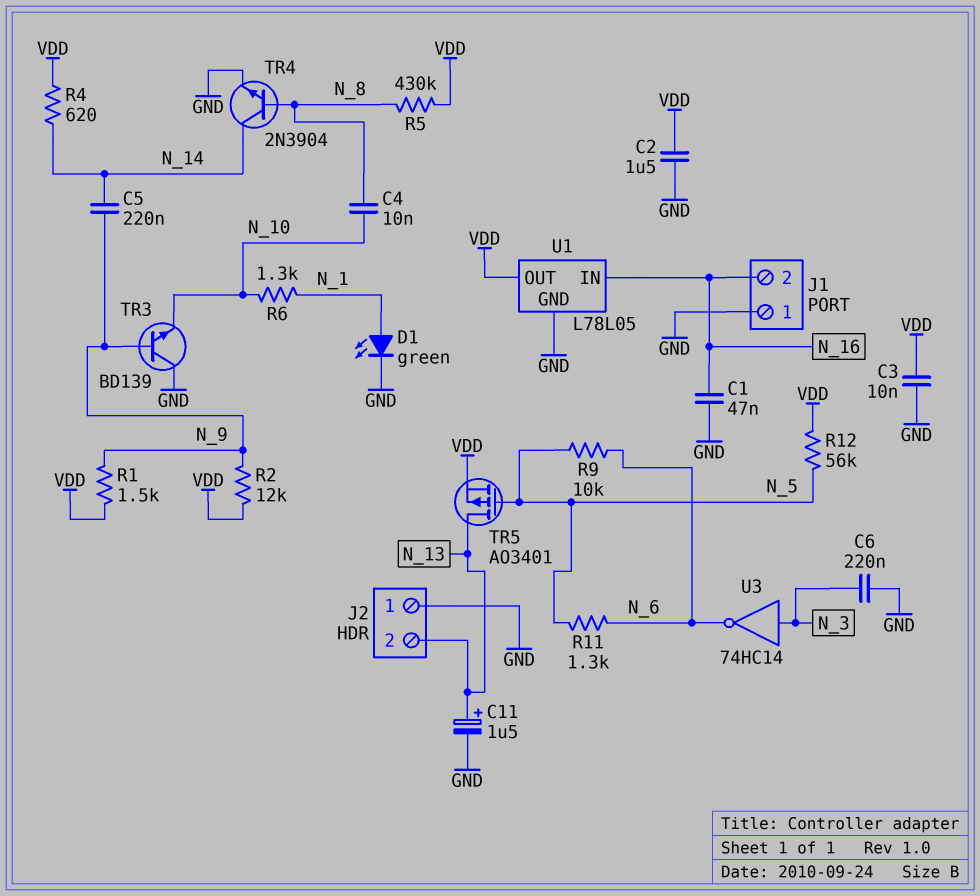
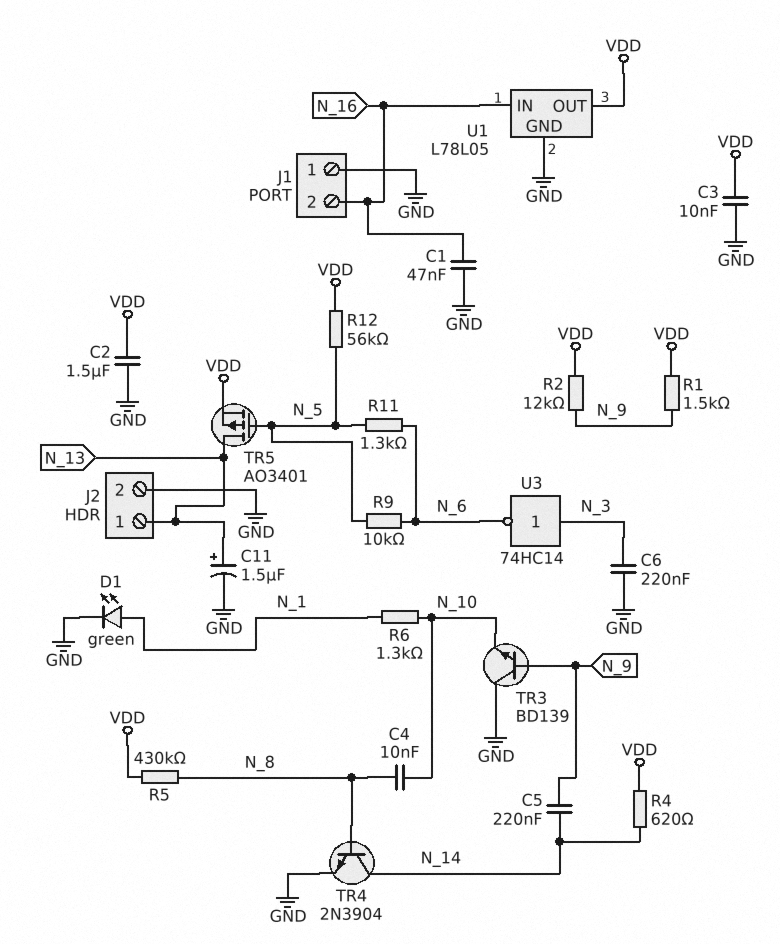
J2 pin 1: GND -> N_13
J2 pin 2: N_13 -> GND

